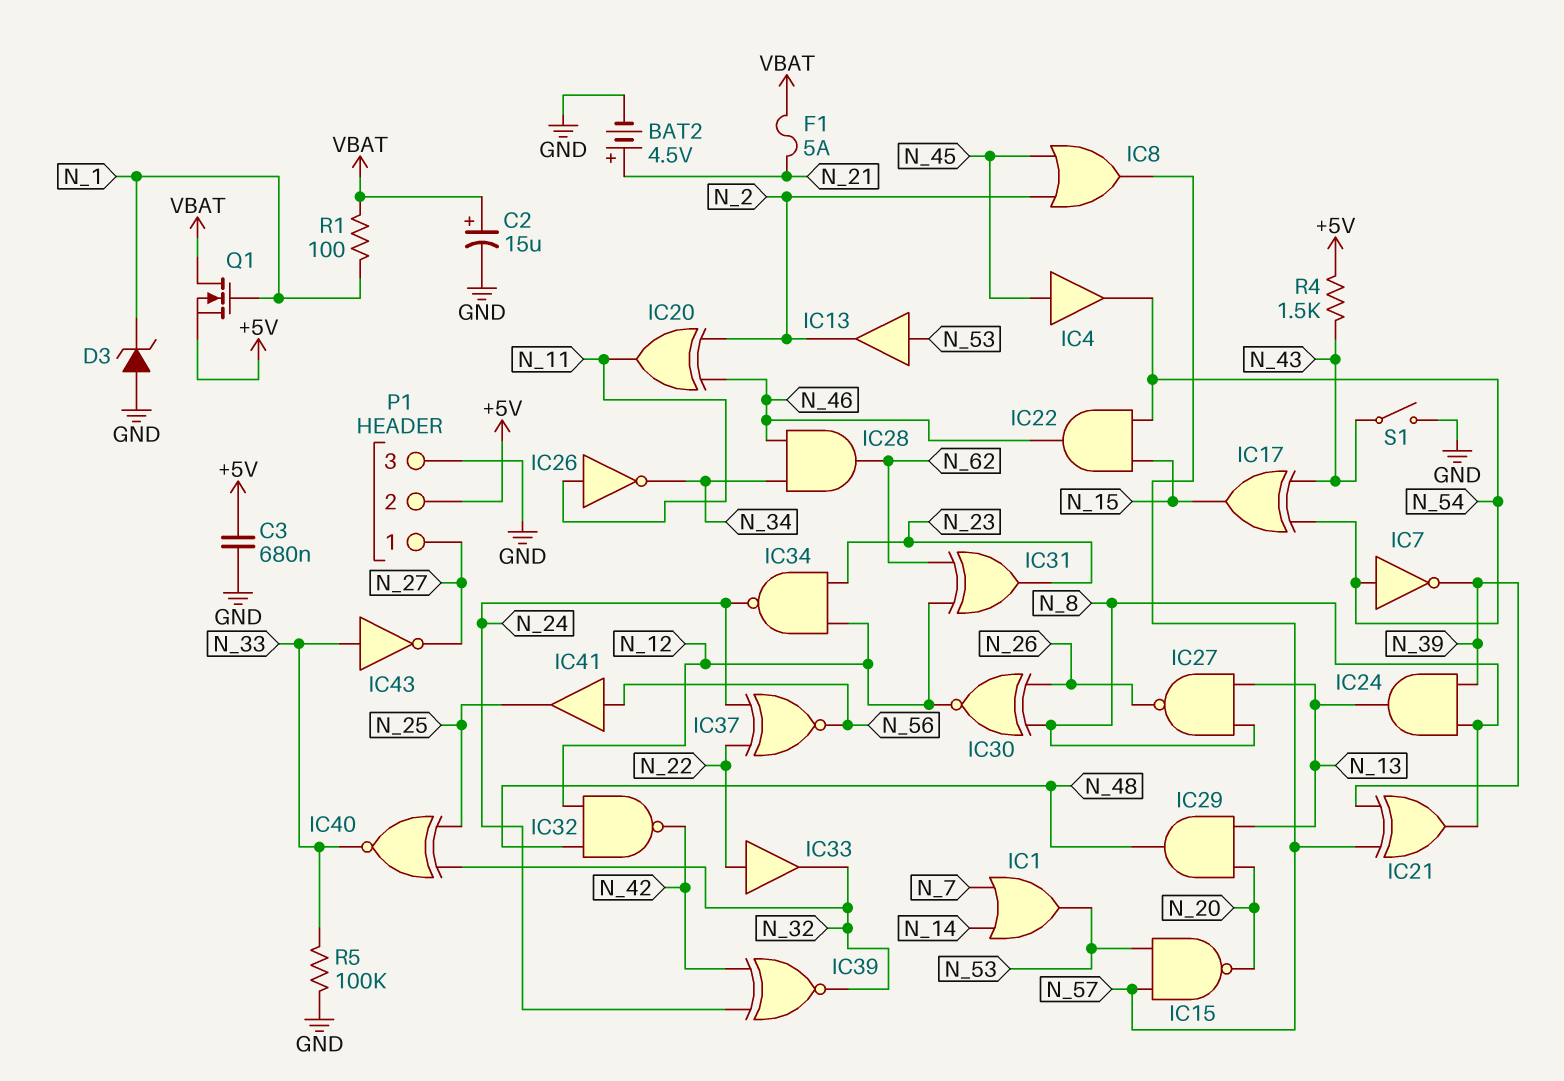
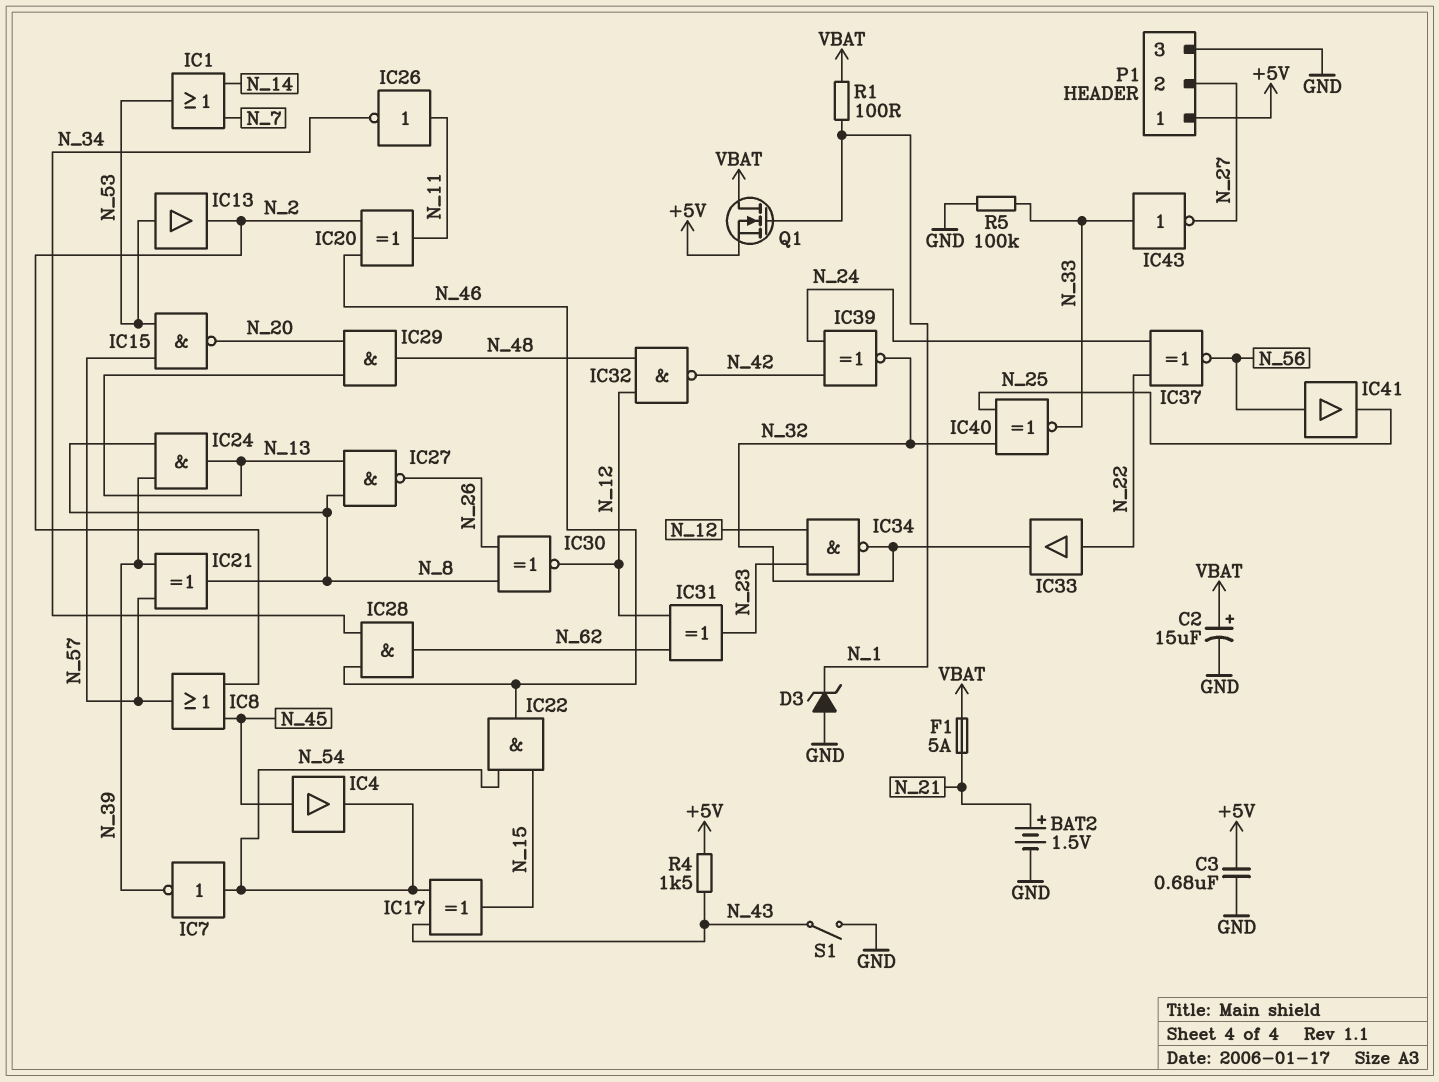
BAT2: 4.5V (plus N_21, minus GND) -> 1.5V (plus N_21, minus GND)
IC34: NAND (in N_12, in N_23, out N_24) -> NAND (in N_12, in N_23, out N_32)
P1 pin 1: N_27 -> +5V
P1 pin 2: +5V -> N_27

